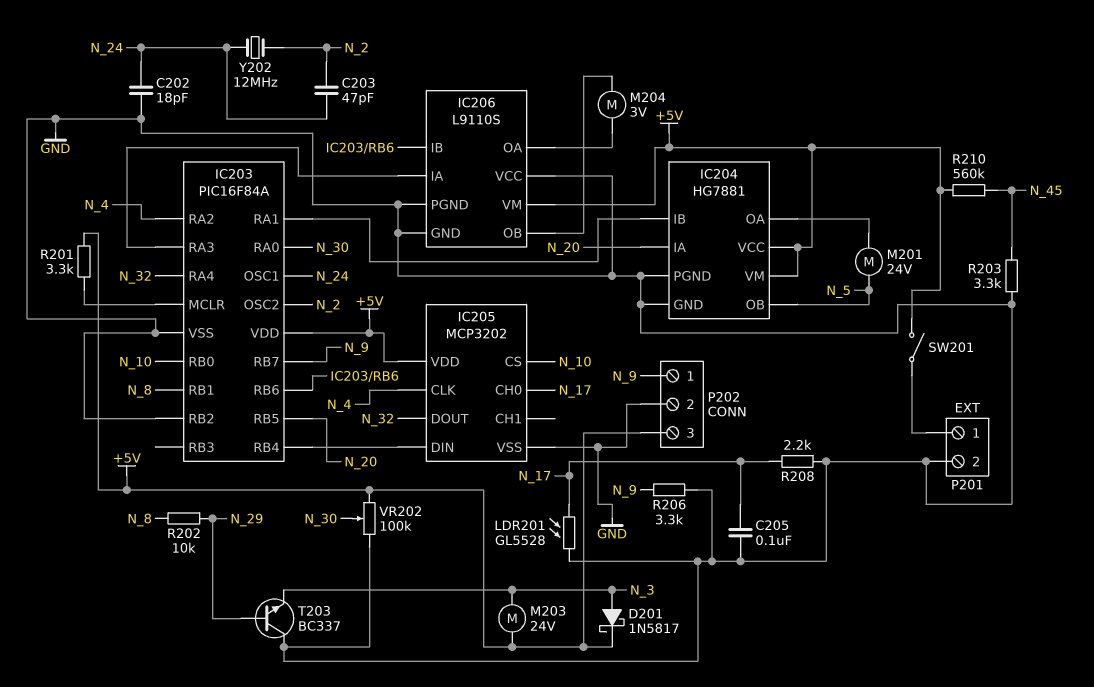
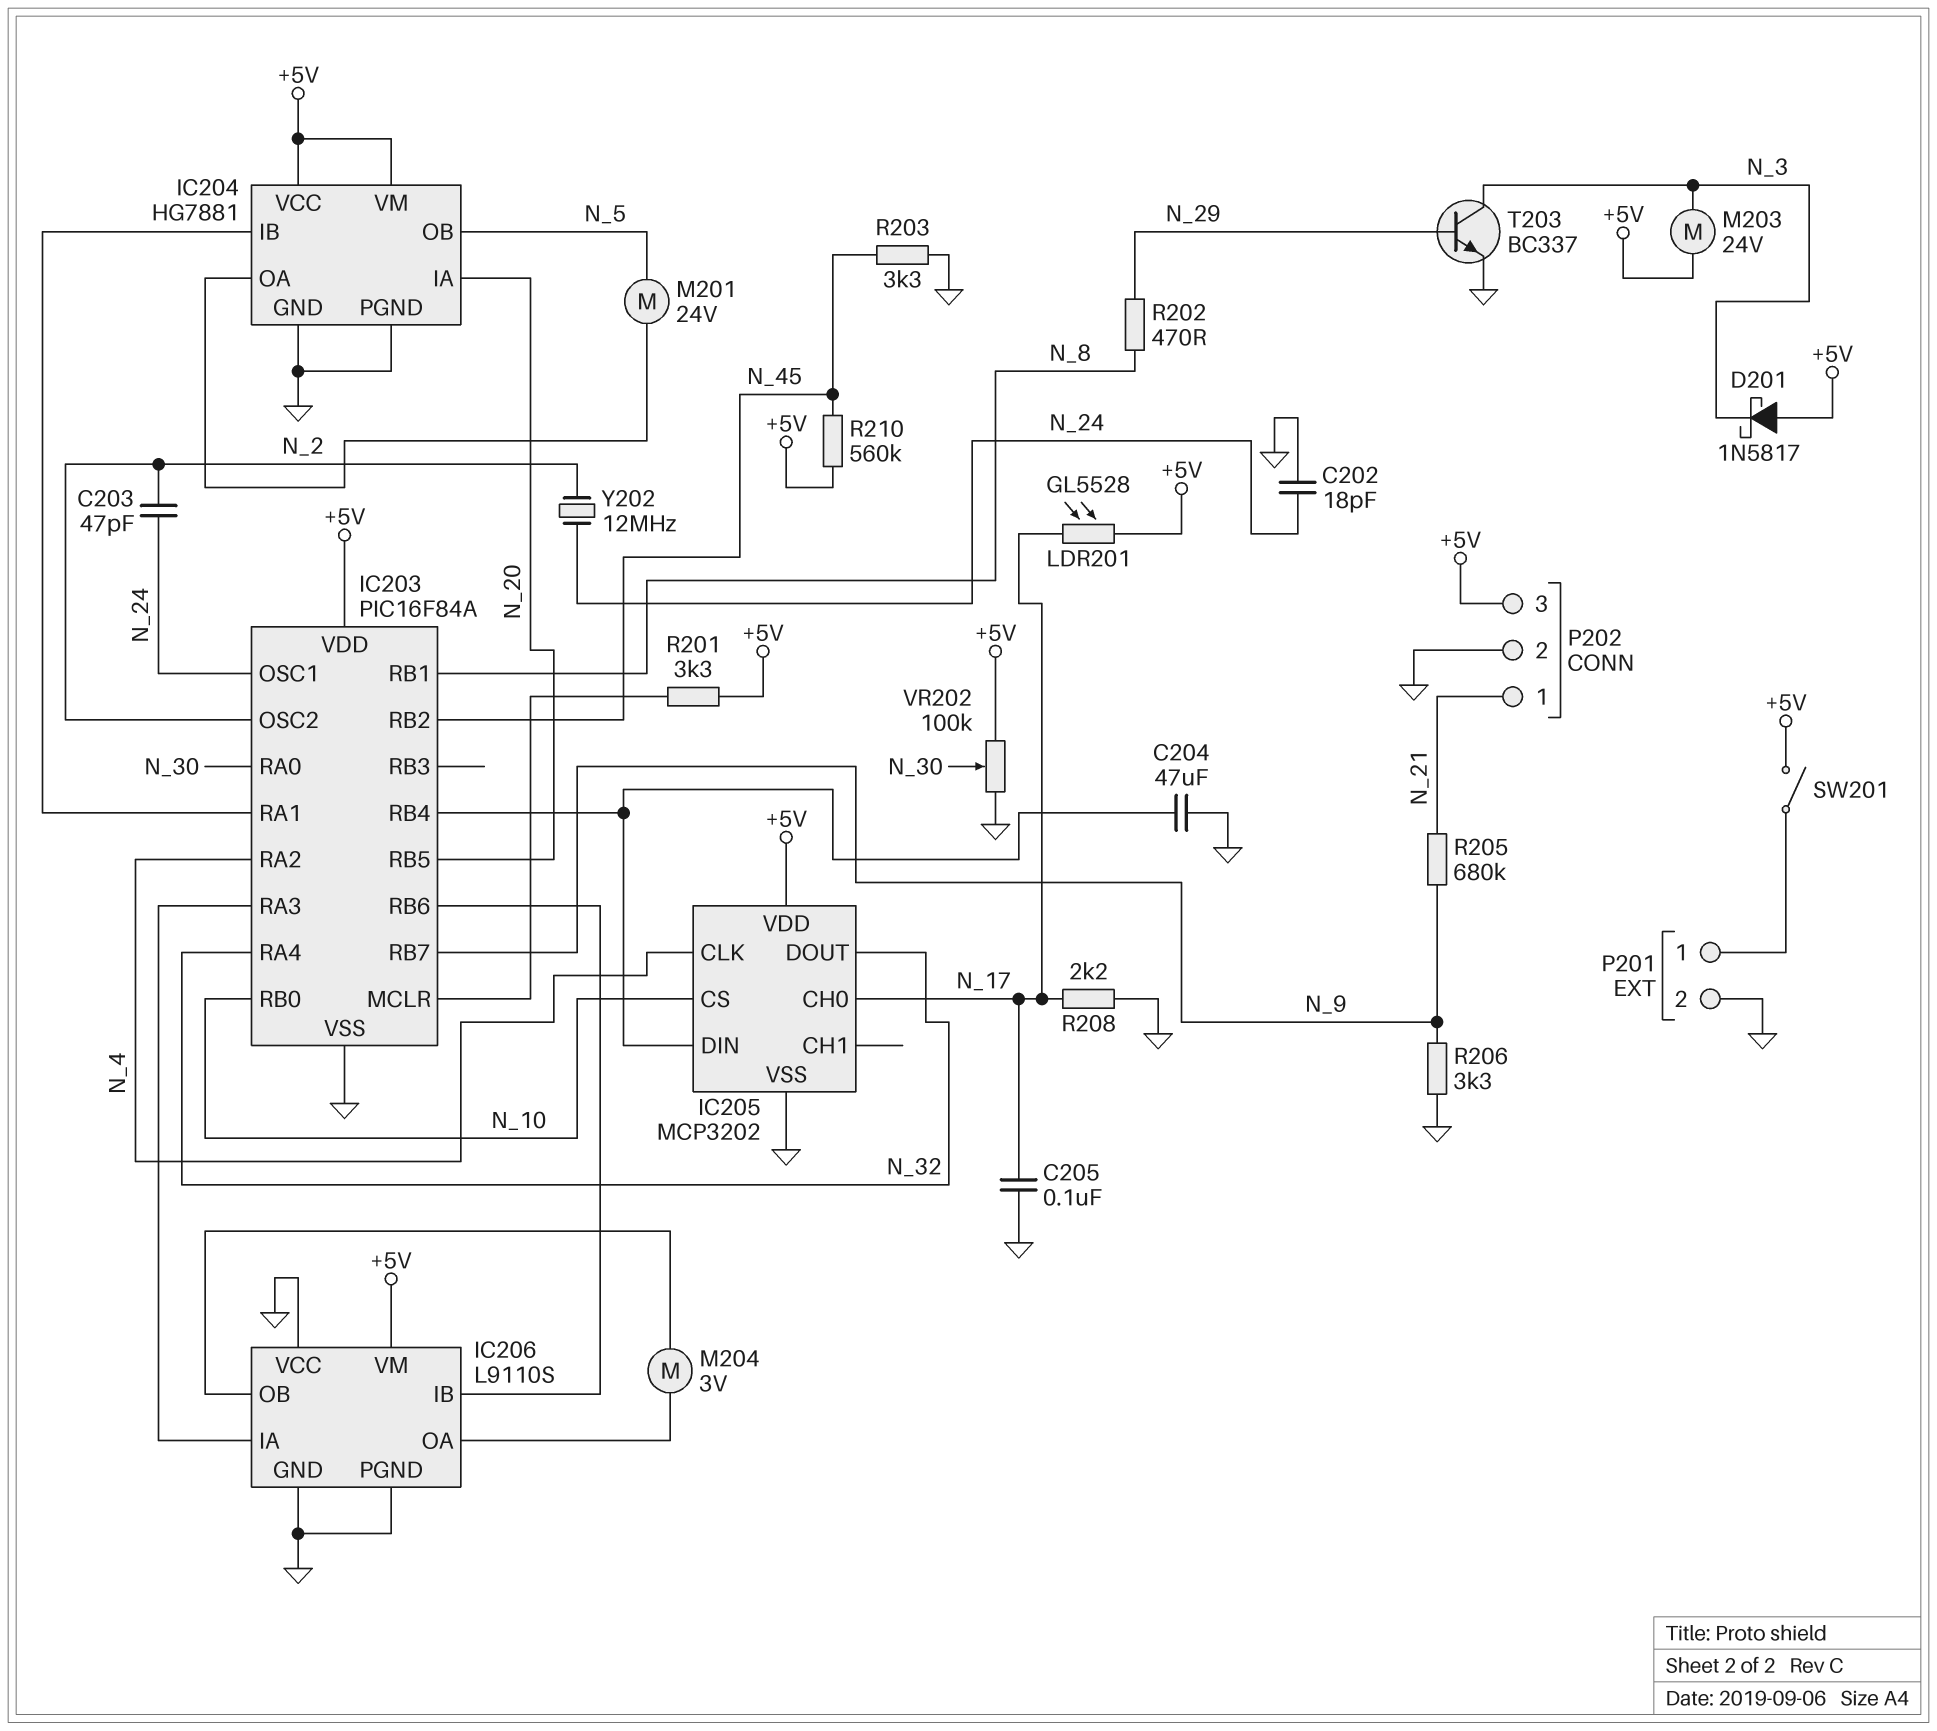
C204: none -> 47uF (GND, IC203/RB4)
D201: schottky 1N5817 (A N_3, K +5V) -> schottky 1N5817 (A +5V, K N_3)
IC203 pin RB2: GND -> N_45
LDR201: GL5528 (GND, N_17) -> GL5528 (+5V, N_17)
P202 pin 1: N_9 -> N_21
R202: 10k (N_8, N_29) -> 470 (N_8, N_29)
R205: none -> 680k (N_9, N_21)
T203: NPN BC337 (B N_29, C GND, E N_3) -> NPN BC337 (B N_29, C N_3, E GND)

